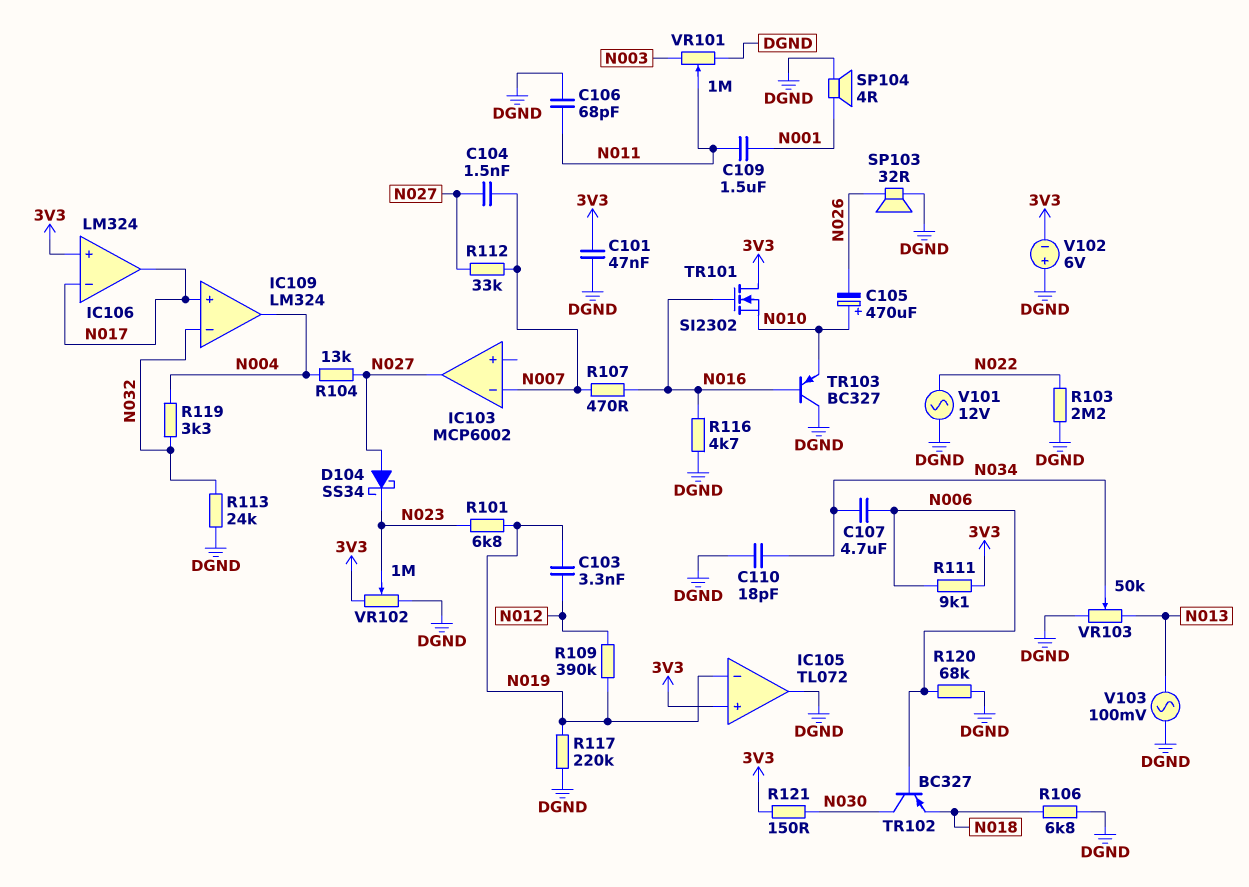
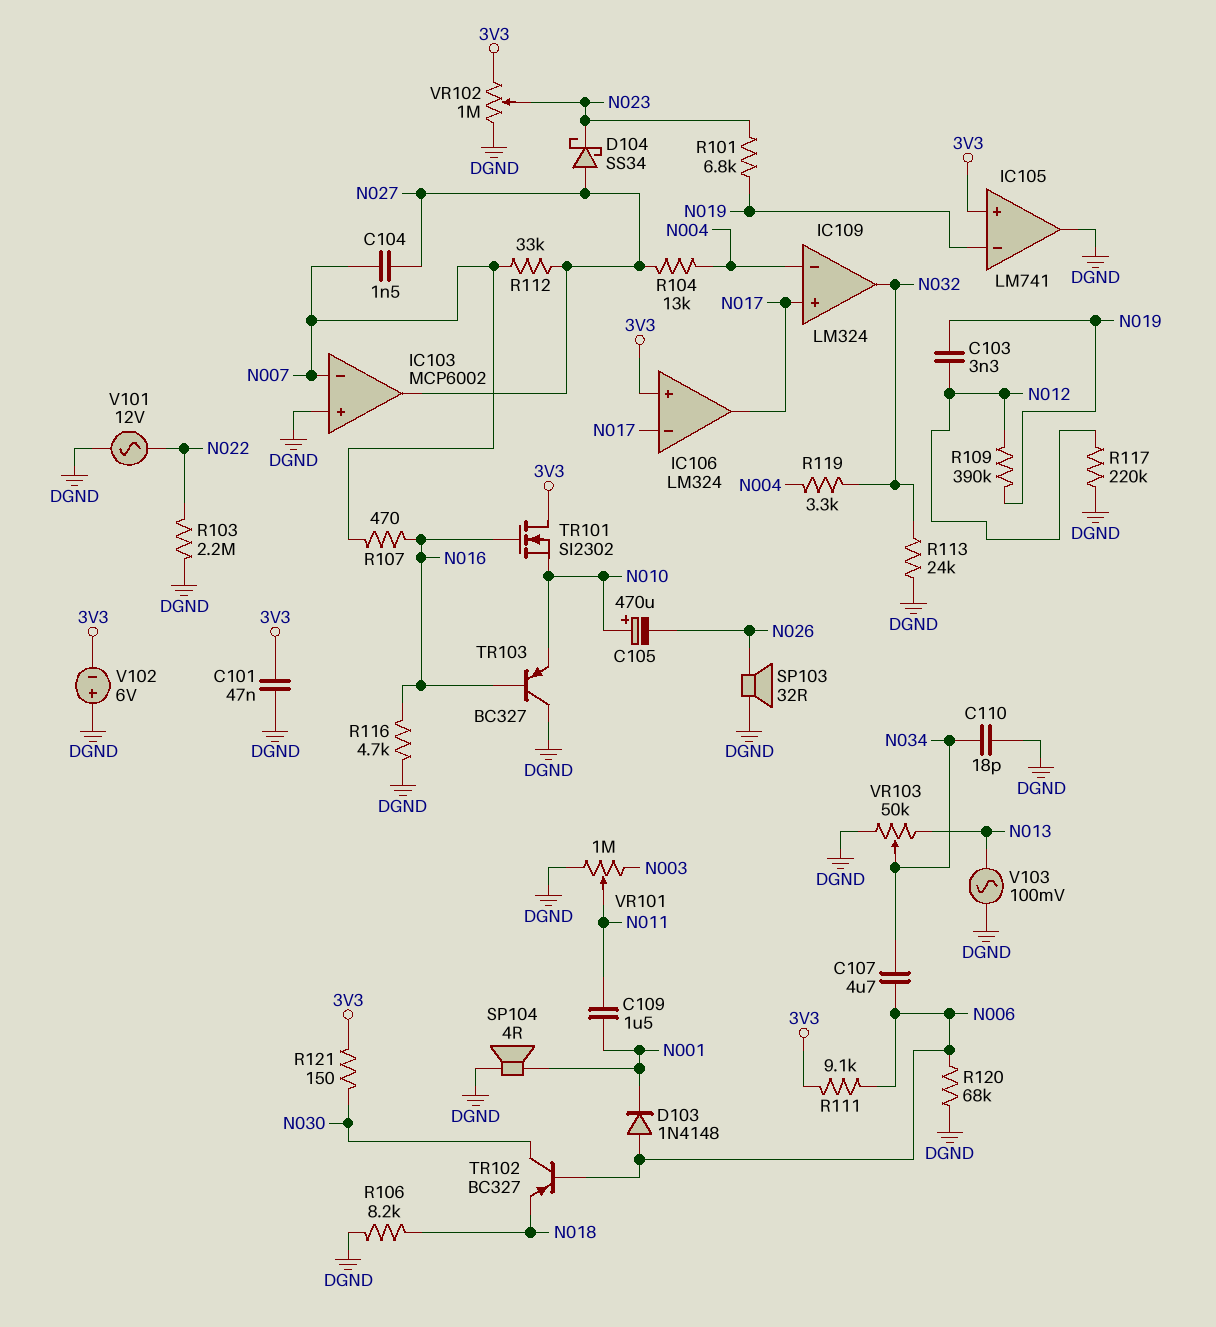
C106: 68pF (DGND, N011) -> none
D103: none -> diode 1N4148 (A N006, K N001)
IC103 pin in+: none -> DGND
IC105: TL072 -> LM741
IC109 pin in-: N032 -> N004
IC109 pin out: N004 -> N032
R106: 6.8k (DGND, N018) -> 8.2k (DGND, N018)
R117: 220k (DGND, N019) -> 220k (DGND, N012)

